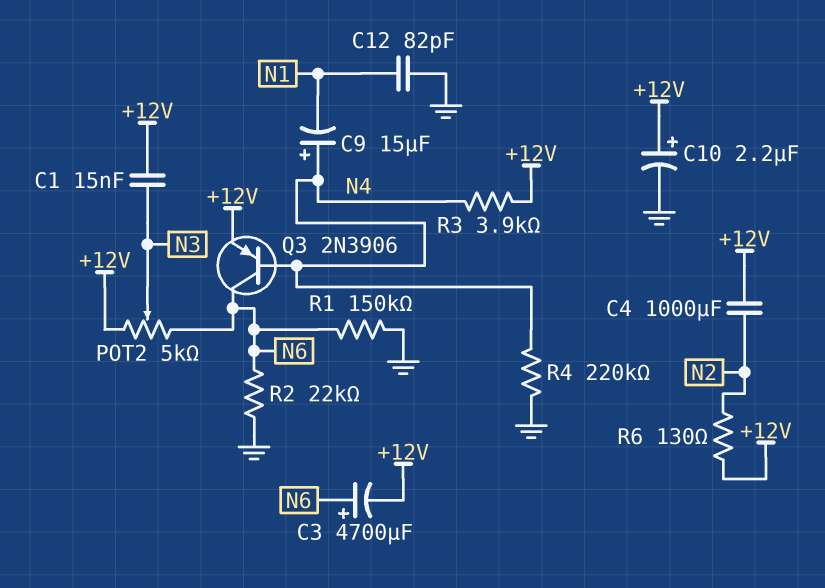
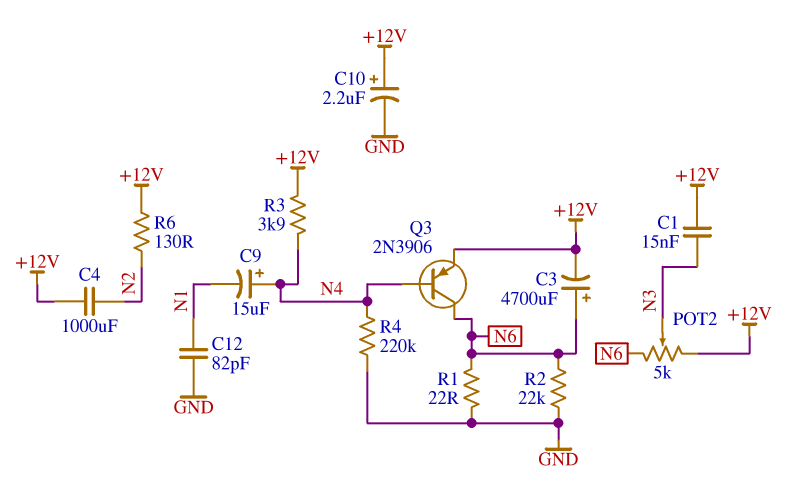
R1: 150k (GND, N6) -> 22 (GND, N6)

